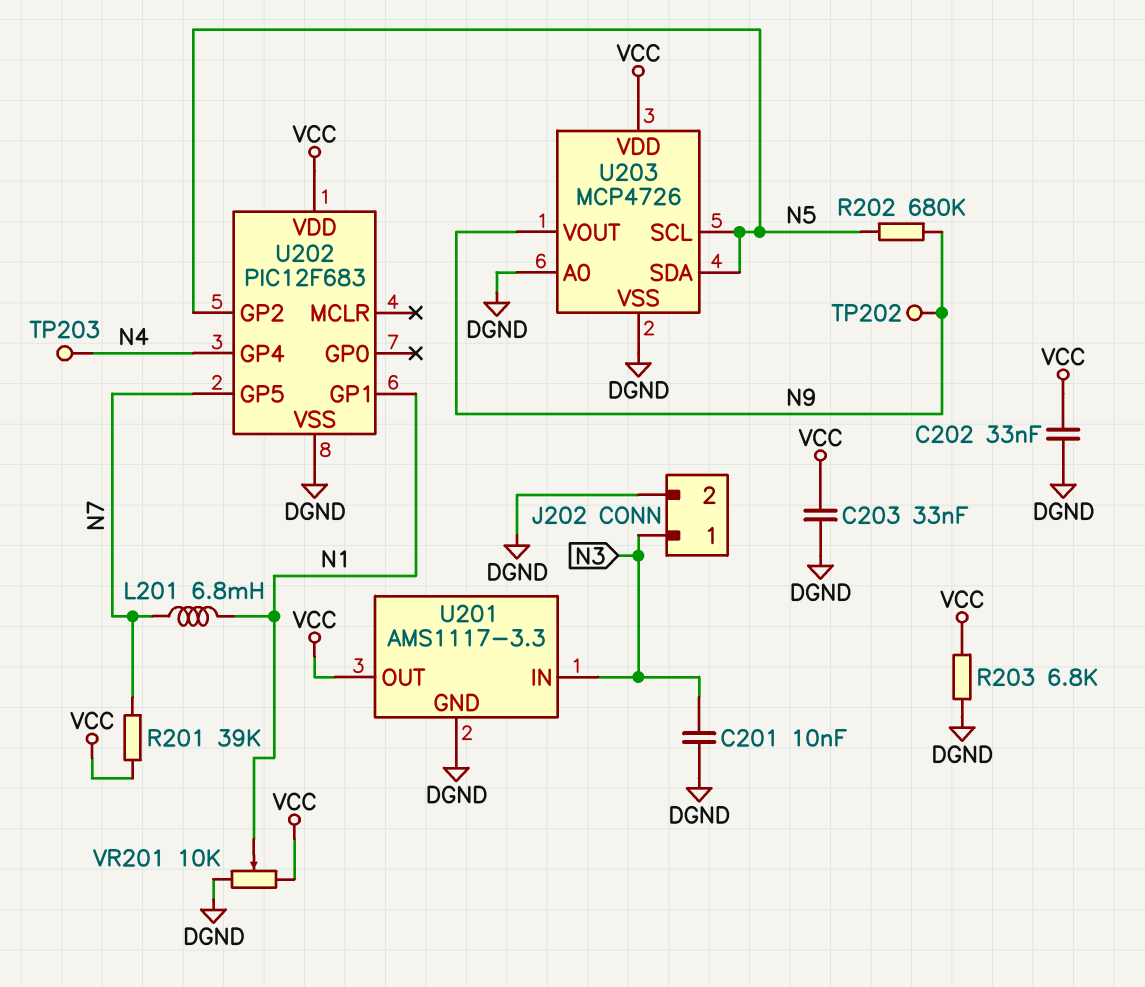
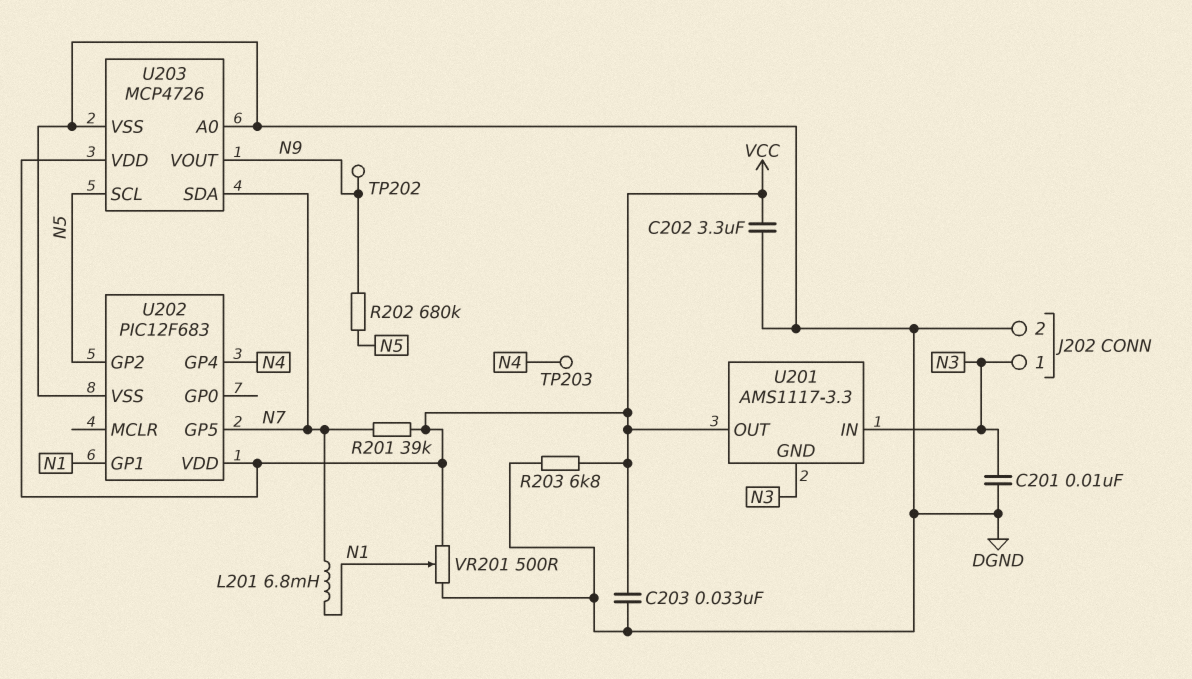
C202: 33nF (DGND, VCC) -> 3.3uF (DGND, VCC)
U201 pin GND: DGND -> N3
U203 pin SDA: N5 -> N7
VR201: 10k (DGND, VCC, wiper N1) -> 500 (DGND, VCC, wiper N1)

